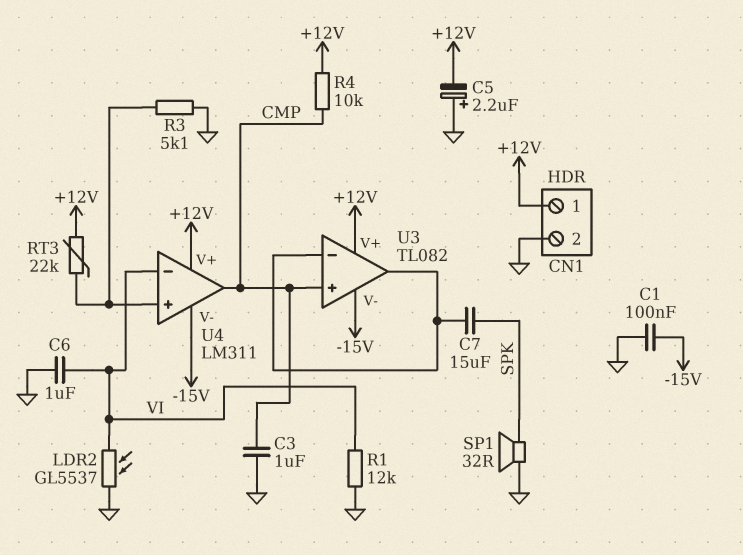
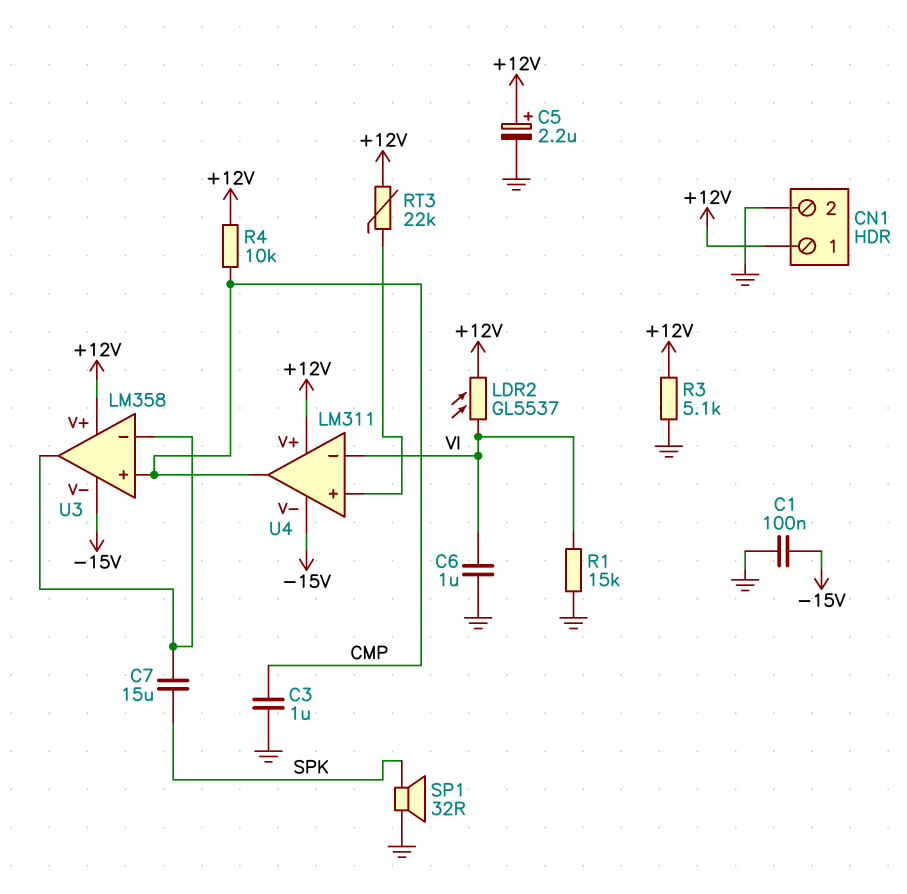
C5: 2.2uF (plus GND, minus +12V) -> 2.2uF (plus +12V, minus GND)
LDR2: GL5537 (GND, VI) -> GL5537 (+12V, VI)
R1: 12k (GND, VI) -> 15k (GND, VI)
R3: 5.1k (GND, U4/in+) -> 5.1k (+12V, GND)
U3: TL082 -> LM358

